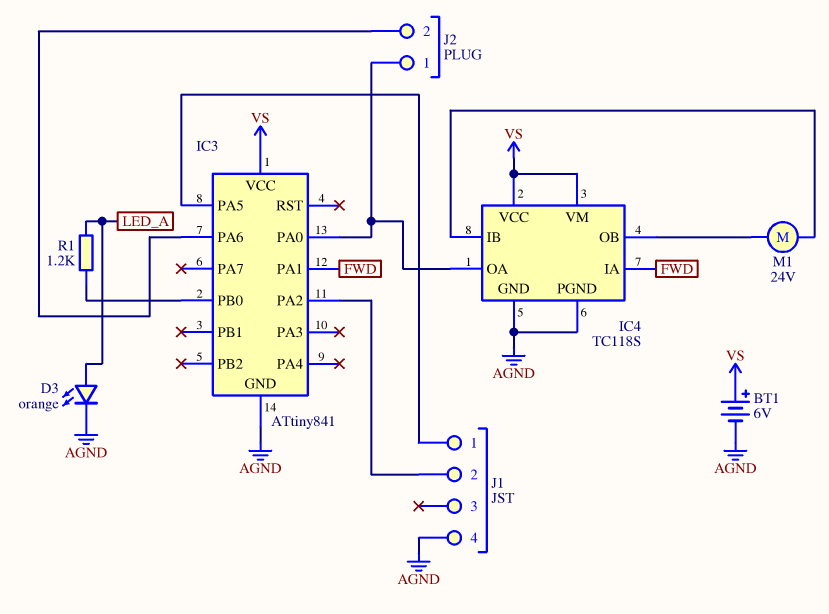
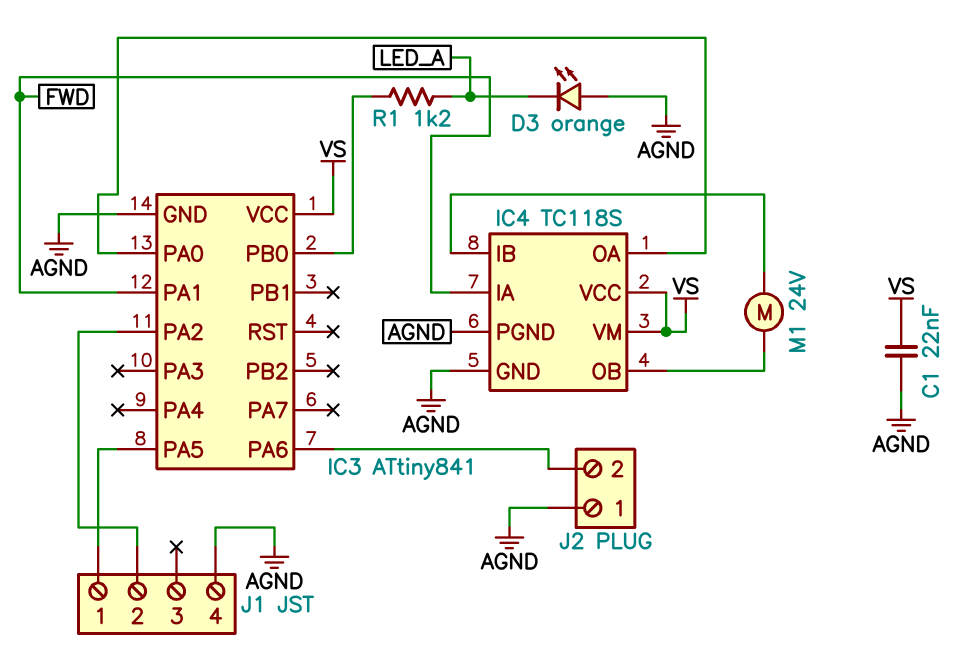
BT1: 6V (plus VS, minus AGND) -> none
C1: none -> 22nF (AGND, VS)
D3: LED orange (A LED_A, K AGND) -> LED orange (A AGND, K LED_A)
J2 pin 1: IC3/PA0 -> AGND

